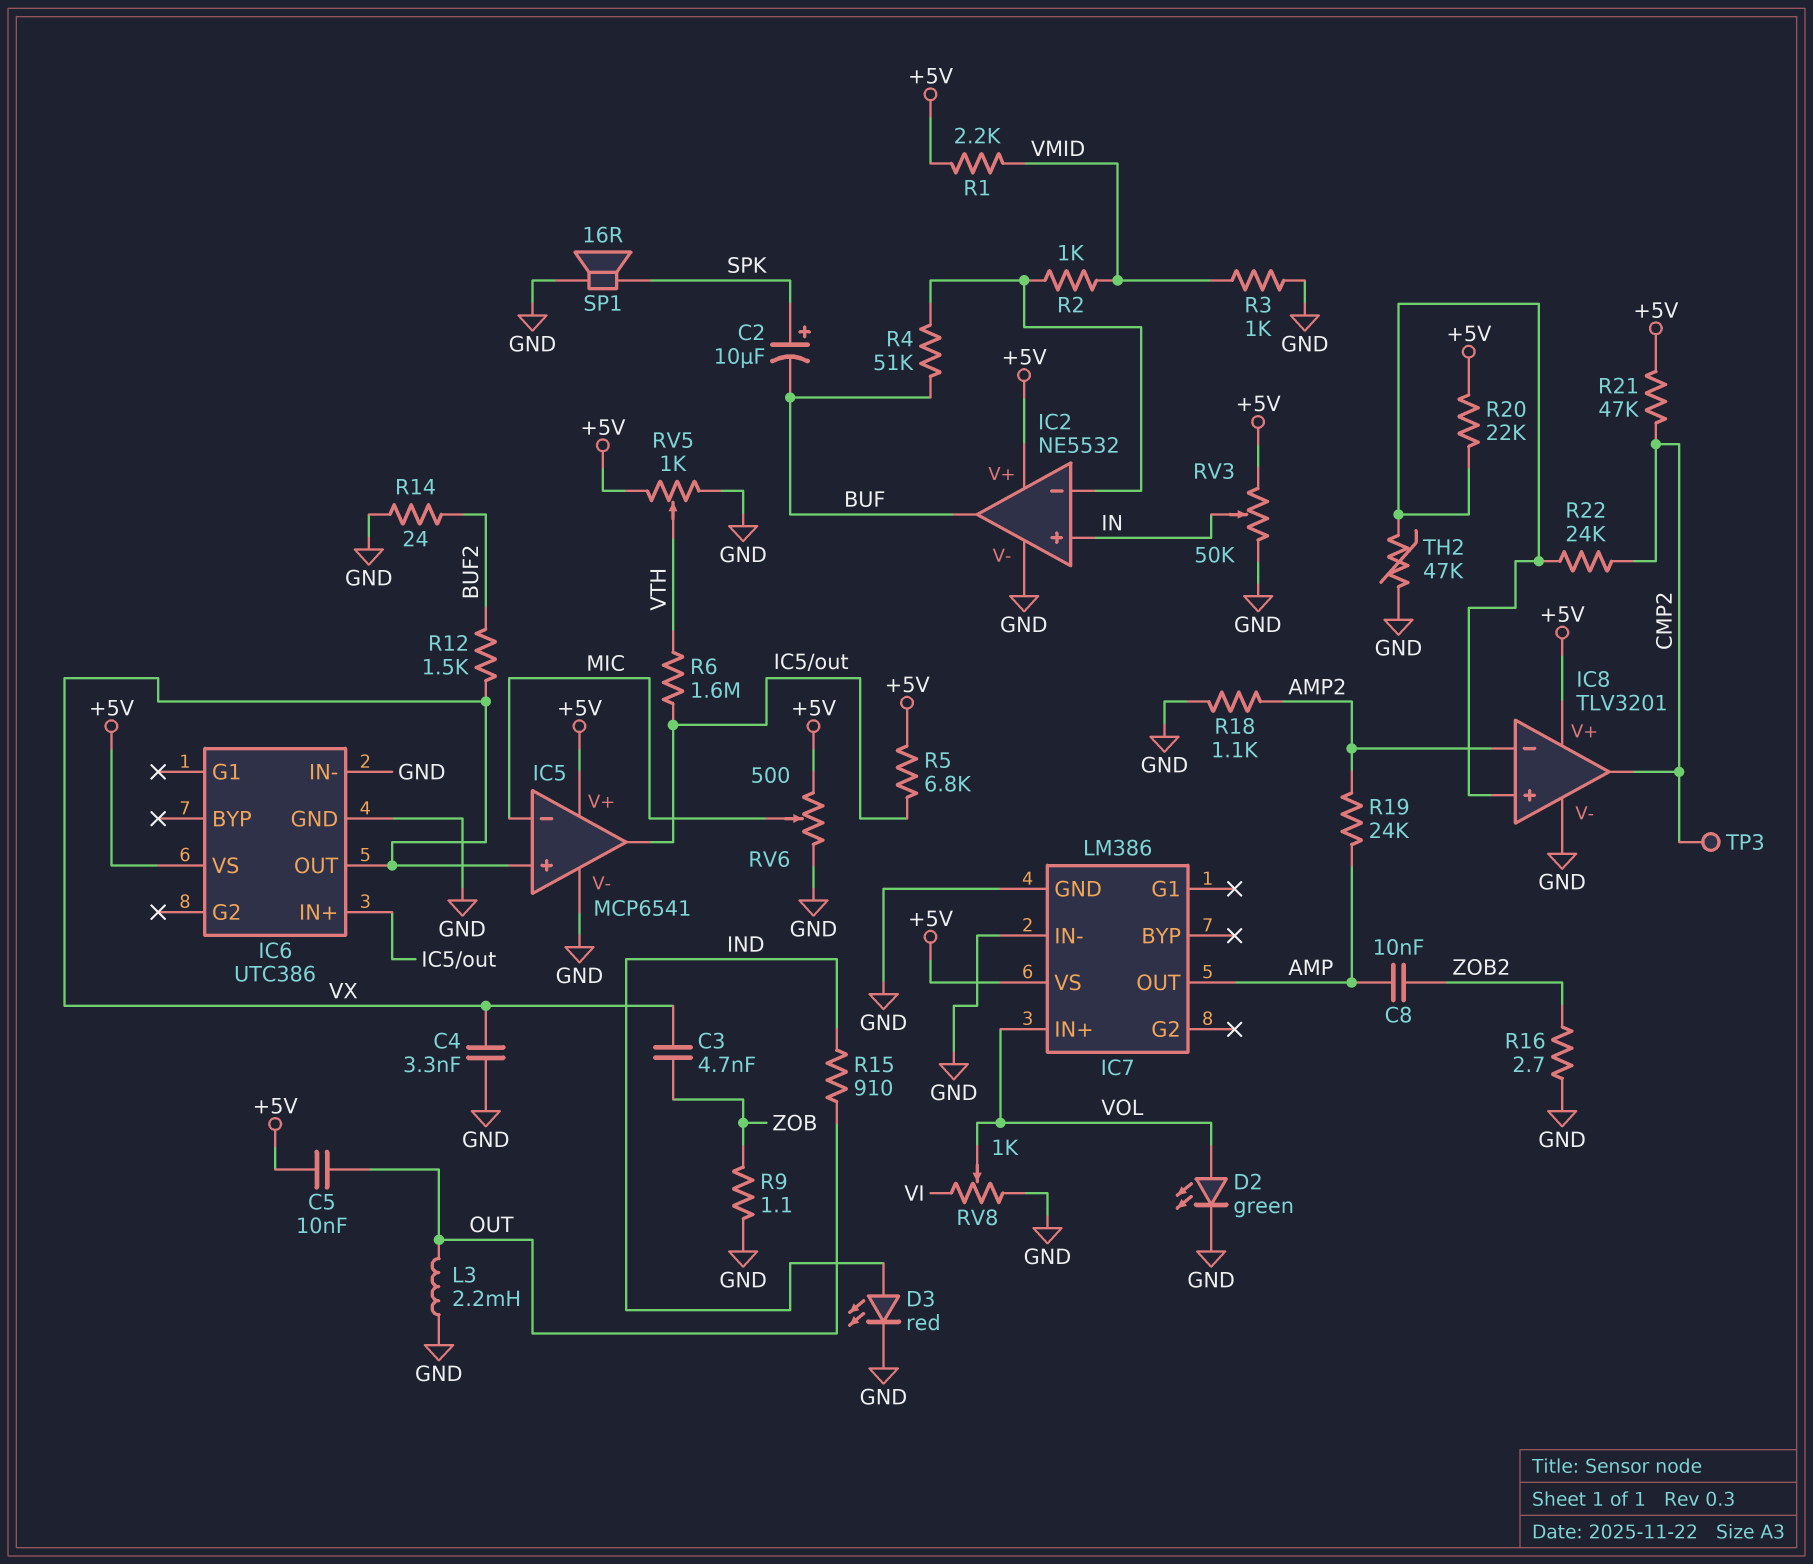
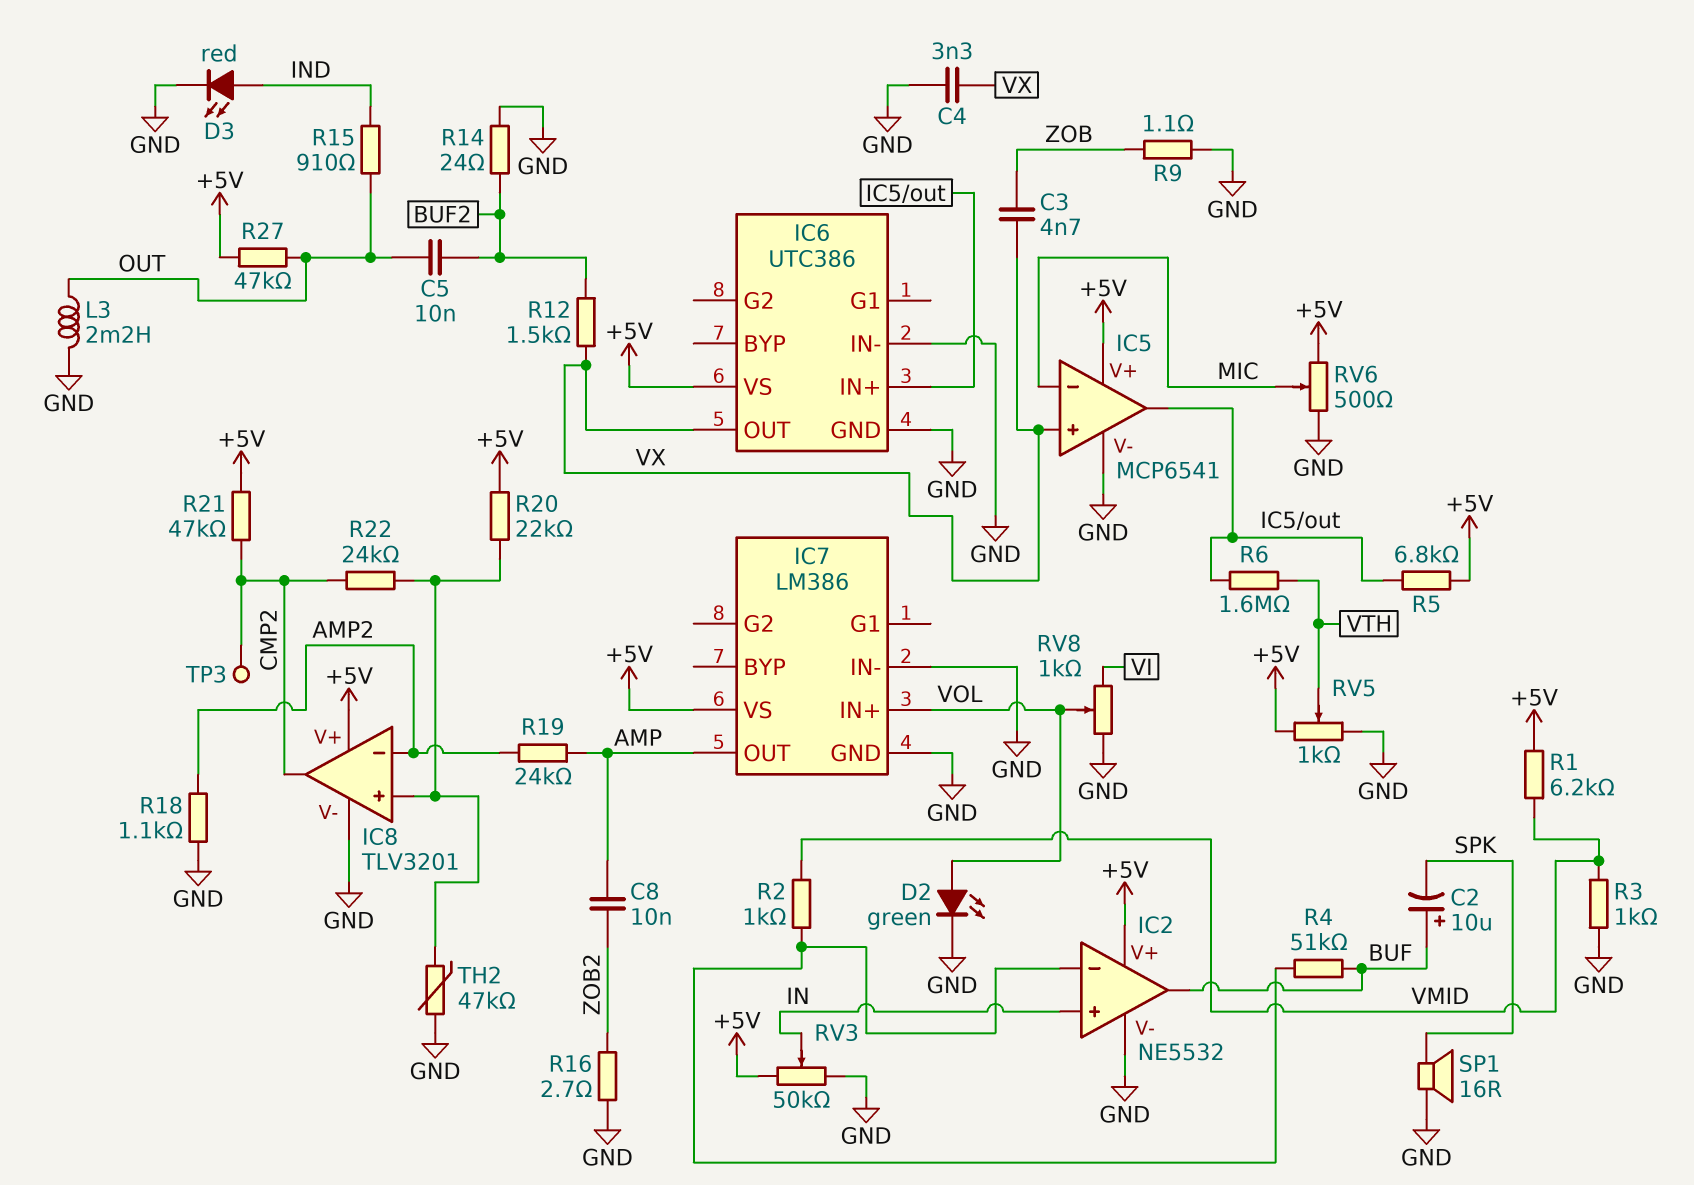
C2: 10uF (plus SPK, minus BUF) -> 10uF (plus BUF, minus SPK)
C5: 10nF (+5V, OUT) -> 10nF (BUF2, OUT)
R1: 2.2k (+5V, VMID) -> 6.2k (+5V, VMID)
R27: none -> 47k (+5V, OUT)

